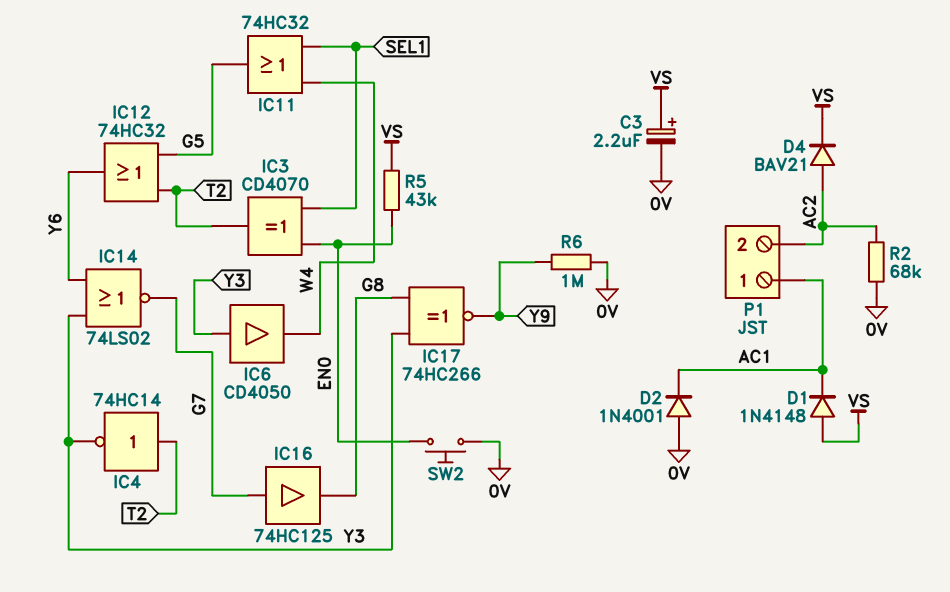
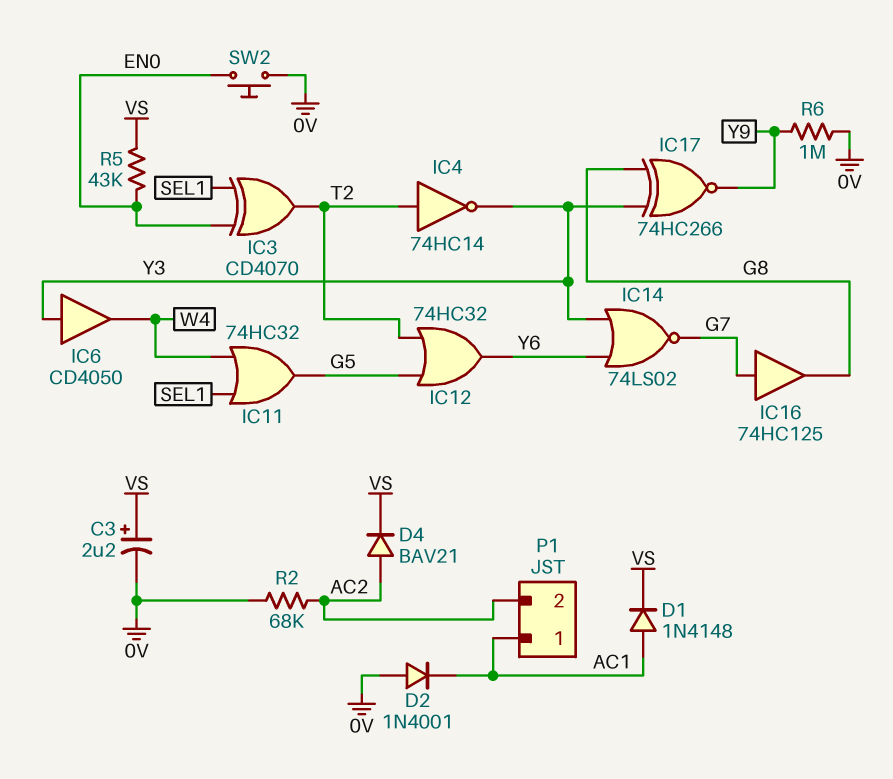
D1: diode 1N4148 (A VS, K AC1) -> diode 1N4148 (A AC1, K VS)

